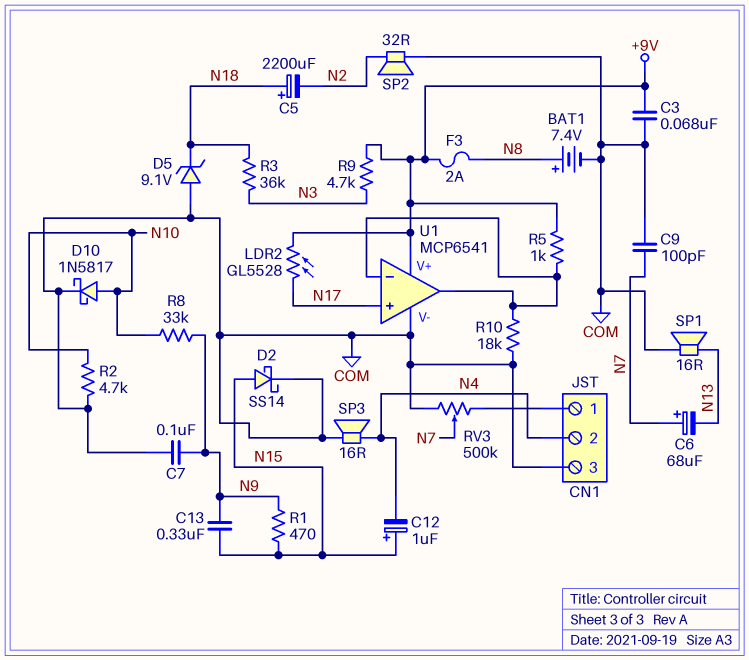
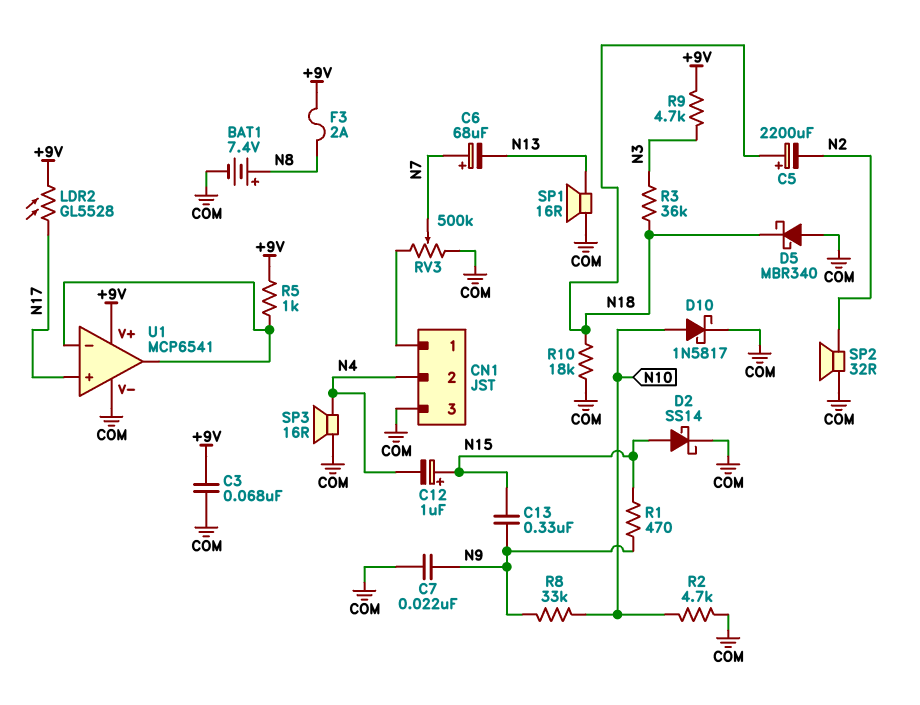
C7: 100nF (COM, N9) -> 22nF (COM, N9)
C9: 100pF (COM, N7) -> none
D5: zener 9.1V (A COM, K N18) -> schottky MBR340 (A COM, K N18)
R10: 18k (COM, U1/in-) -> 18k (COM, N18)

